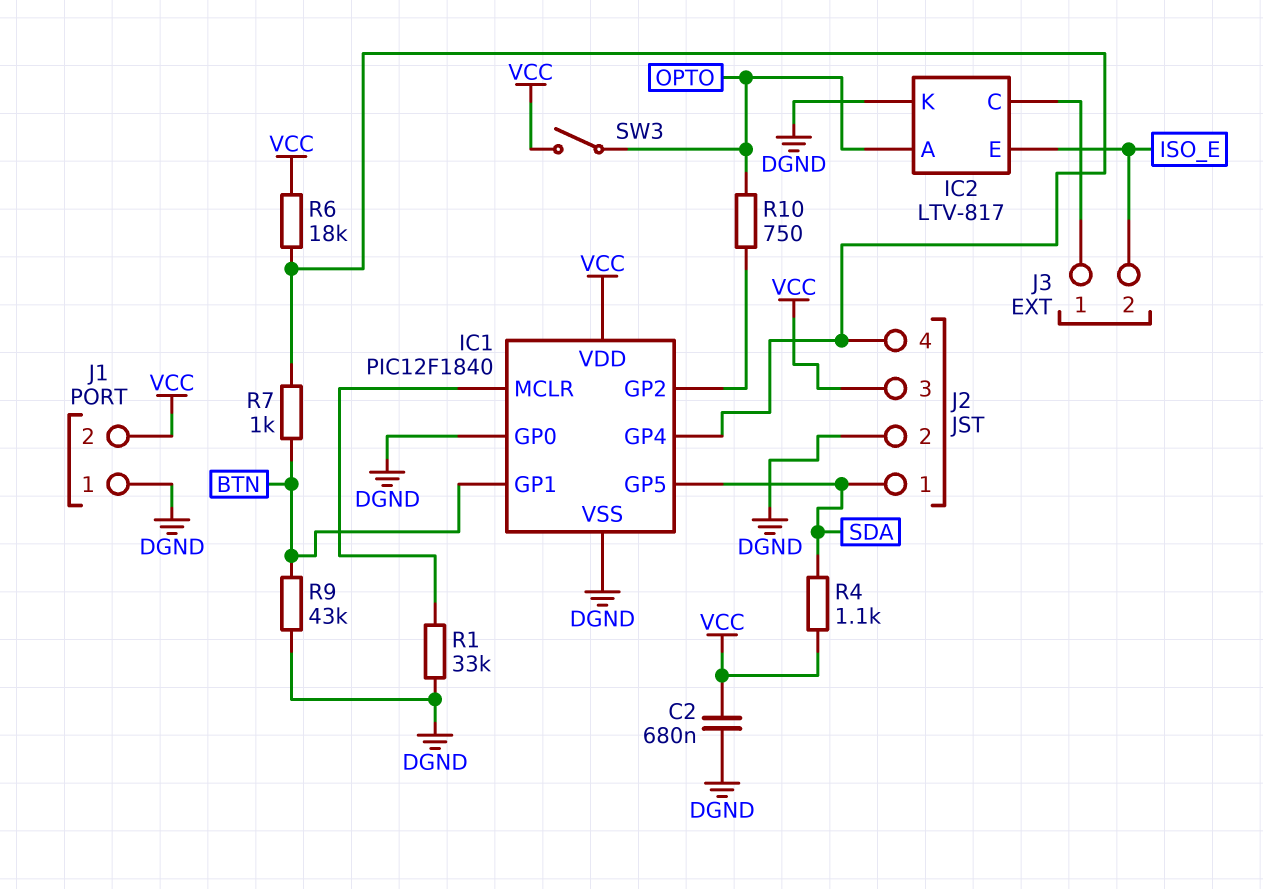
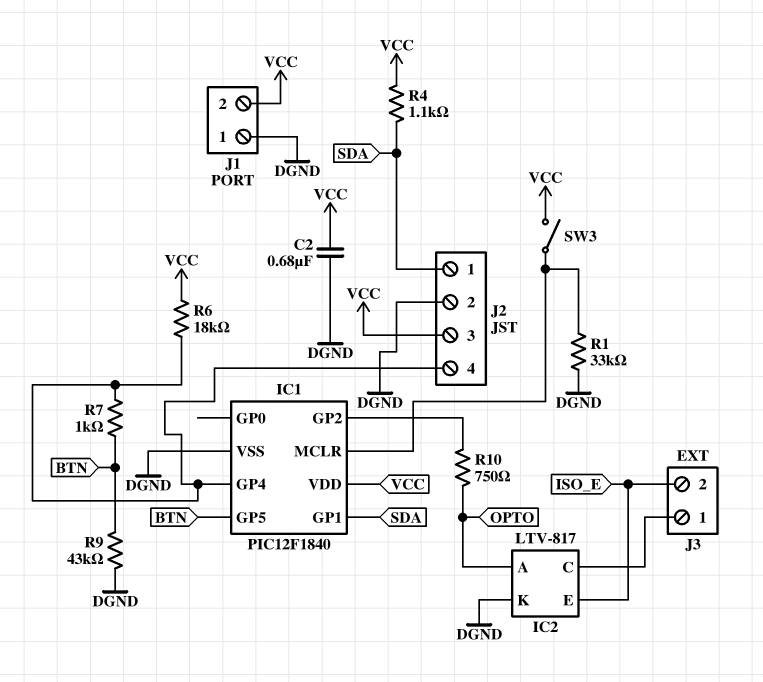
IC1 pin GP0: DGND -> none
IC1 pin GP1: BTN -> SDA
IC1 pin GP5: SDA -> BTN
SW3: switch (OPTO, VCC) -> switch (IC1/MCLR, VCC)

